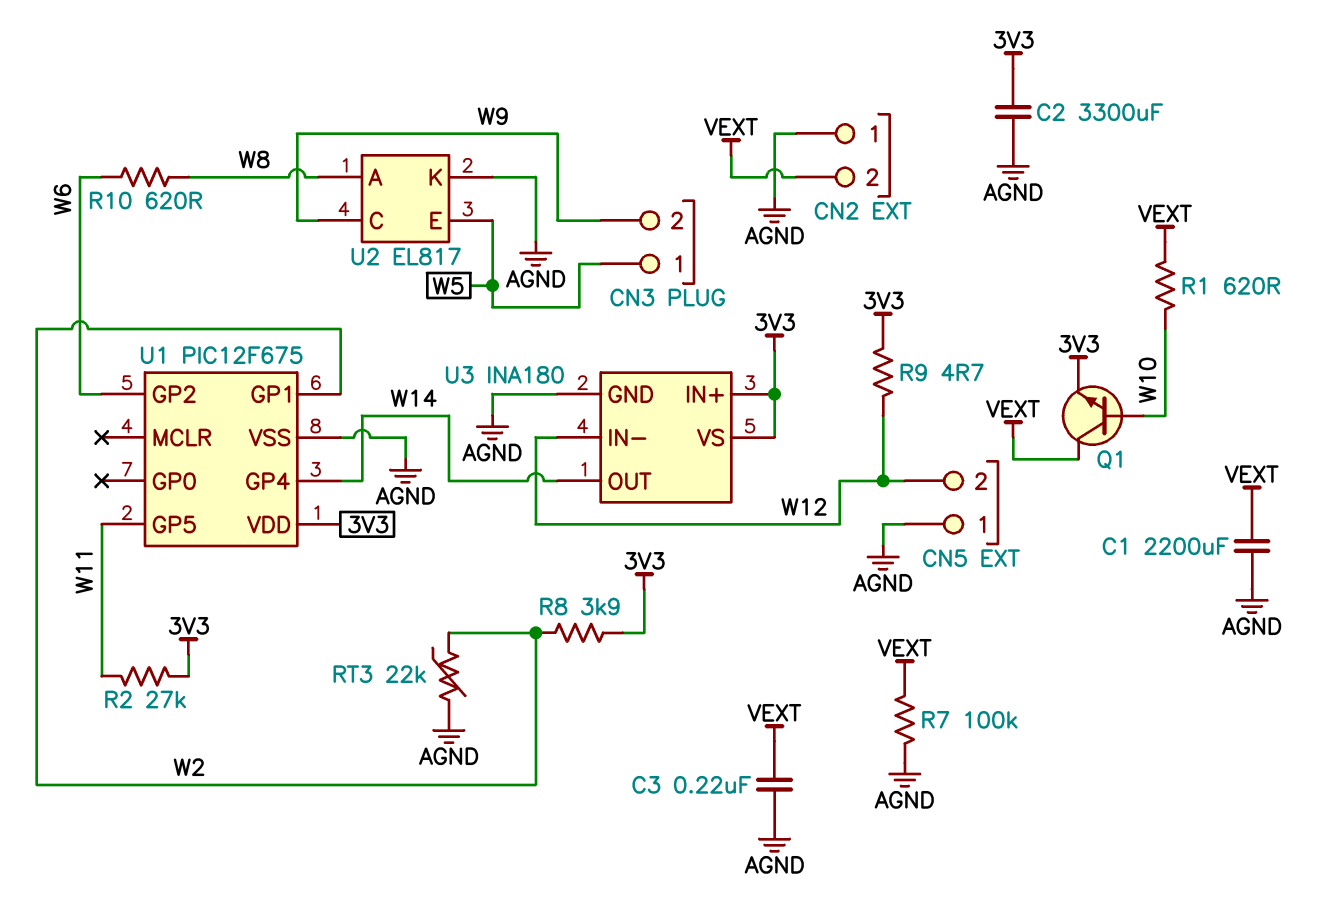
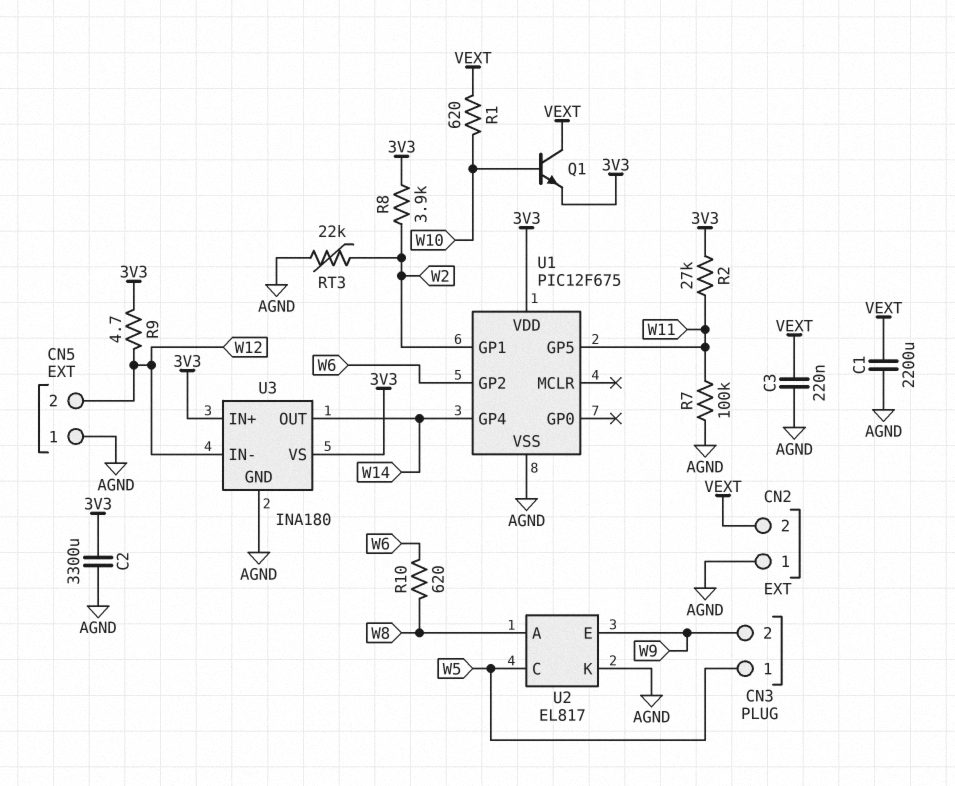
R7: 100k (AGND, VEXT) -> 100k (AGND, W11)
U2 pin C: W9 -> W5
U2 pin E: W5 -> W9

